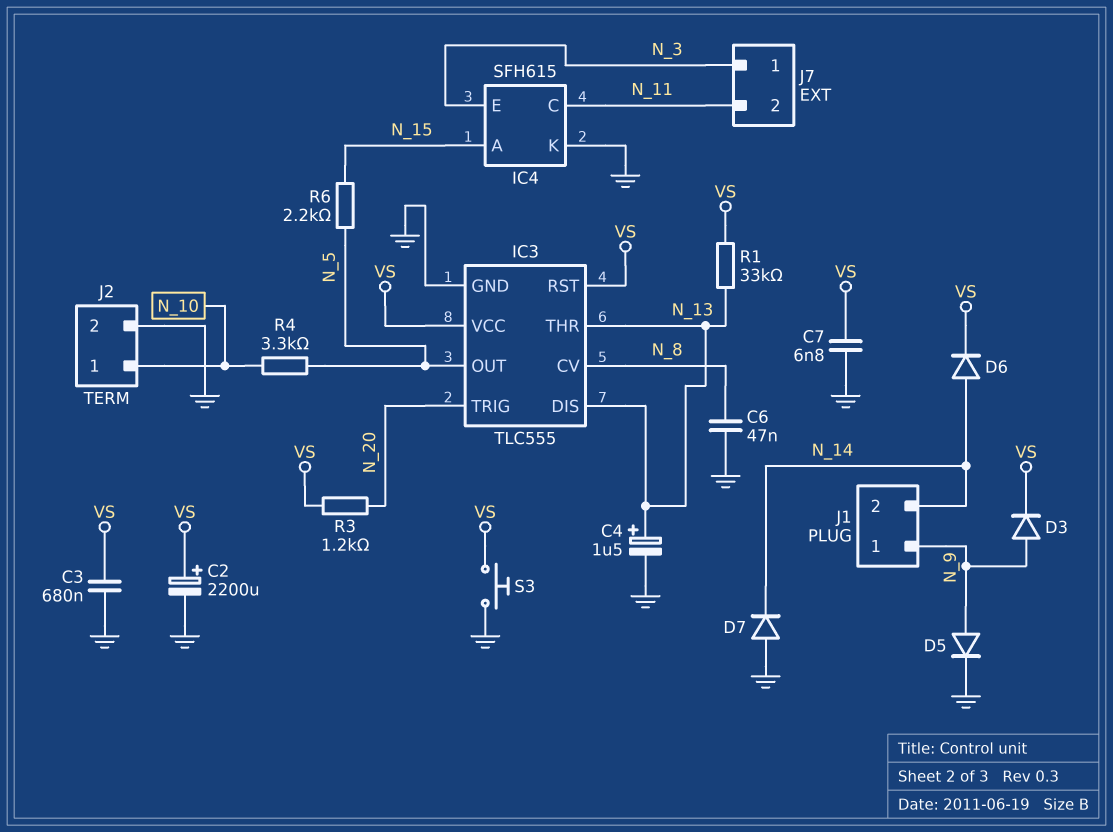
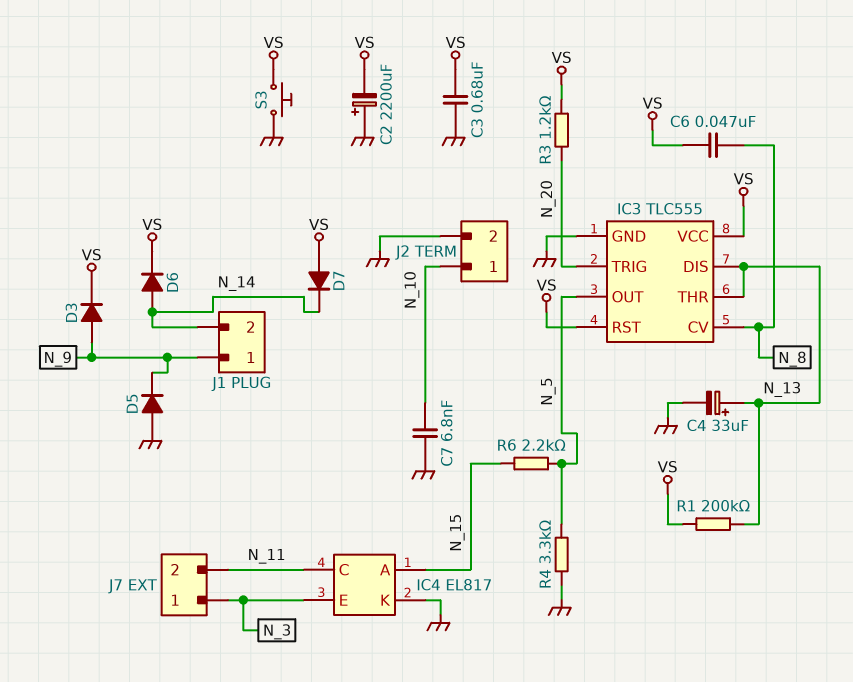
C2: 2200uF (plus VS, minus GND) -> 2200uF (plus GND, minus VS)
C4: 1.5uF (plus N_13, minus GND) -> 33uF (plus N_13, minus GND)
C6: 47nF (GND, N_8) -> 47nF (N_8, VS)
C7: 6.8nF (GND, VS) -> 6.8nF (GND, N_10)
D5: diode (A N_9, K GND) -> diode (A GND, K N_9)
D7: diode (A GND, K N_14) -> diode (A VS, K N_14)
IC4: SFH615 -> EL817
R1: 33k (N_13, VS) -> 200k (N_13, VS)
R4: 3.3k (N_5, N_10) -> 3.3k (GND, N_5)

